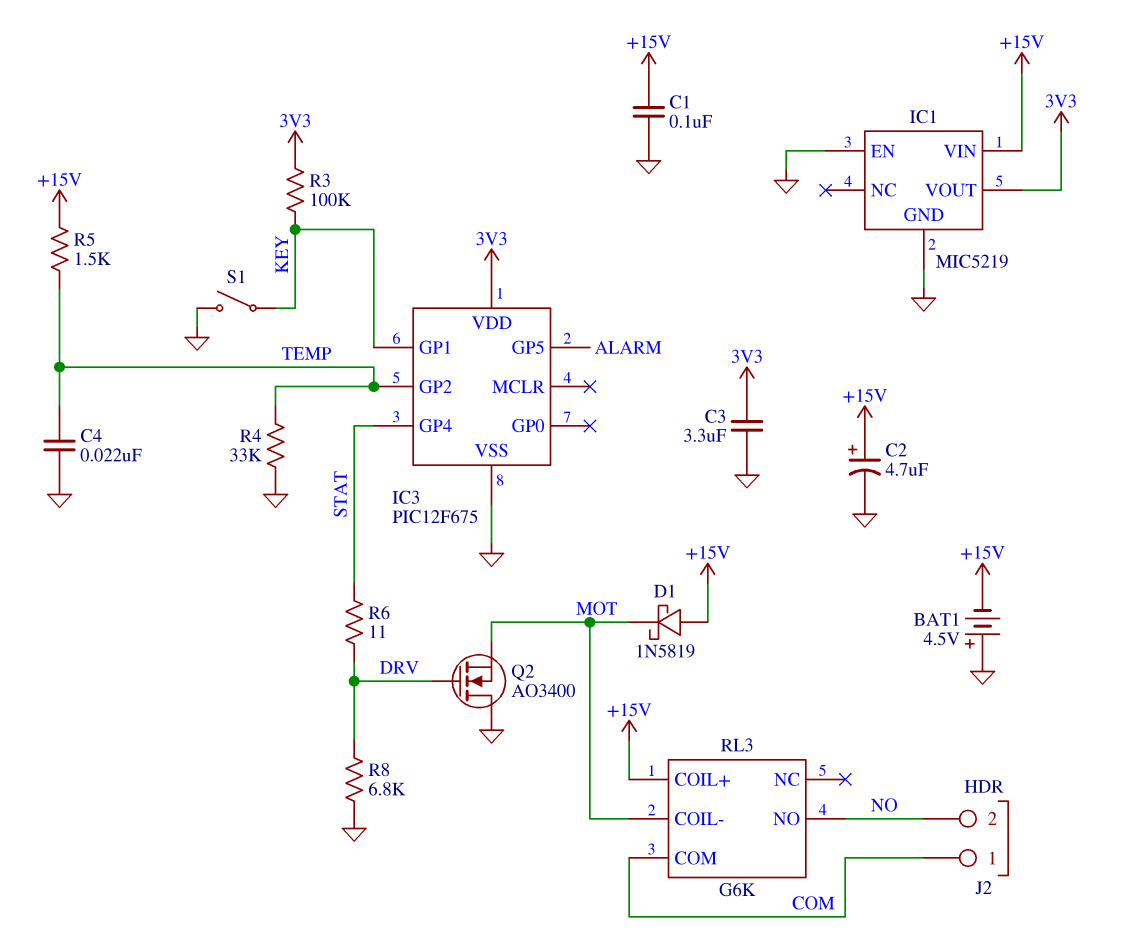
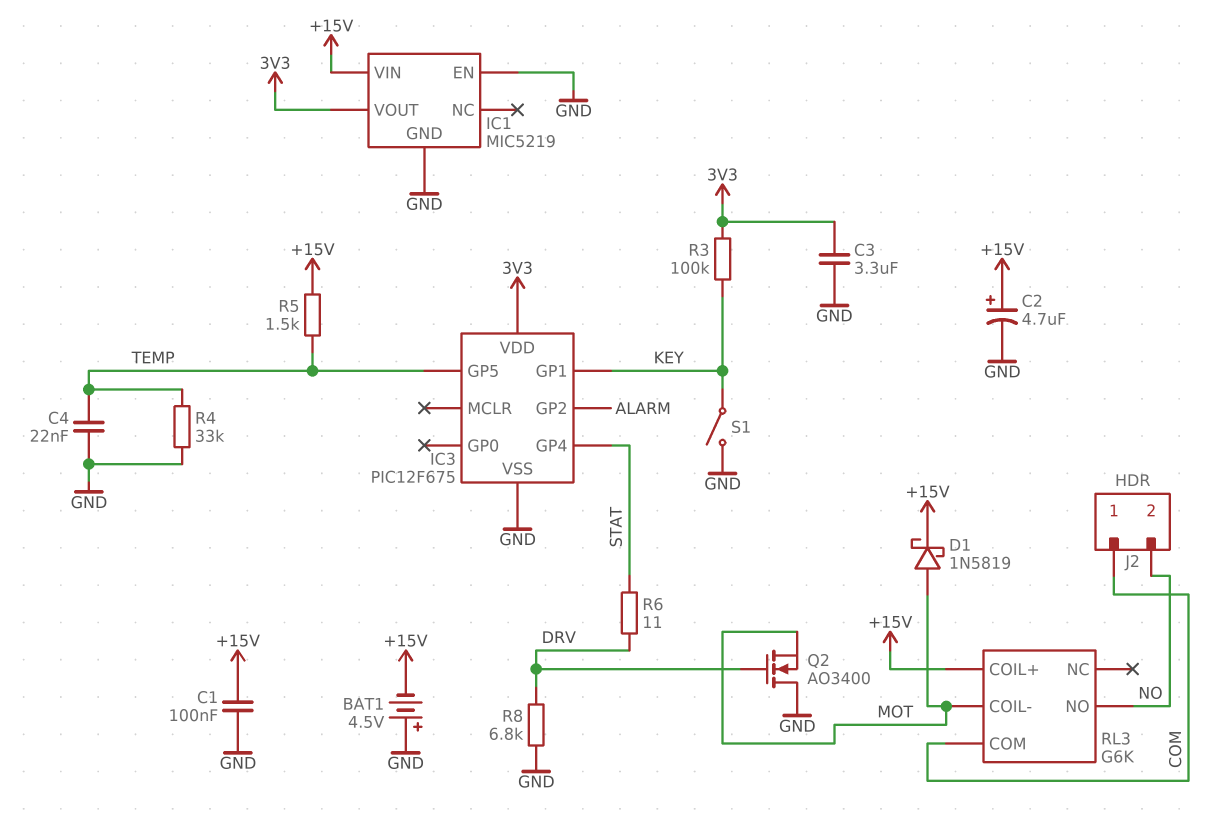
D1: schottky 1N5819 (A +15V, K MOT) -> schottky 1N5819 (A MOT, K +15V)
IC3 pin GP2: TEMP -> ALARM
IC3 pin GP5: ALARM -> TEMP

